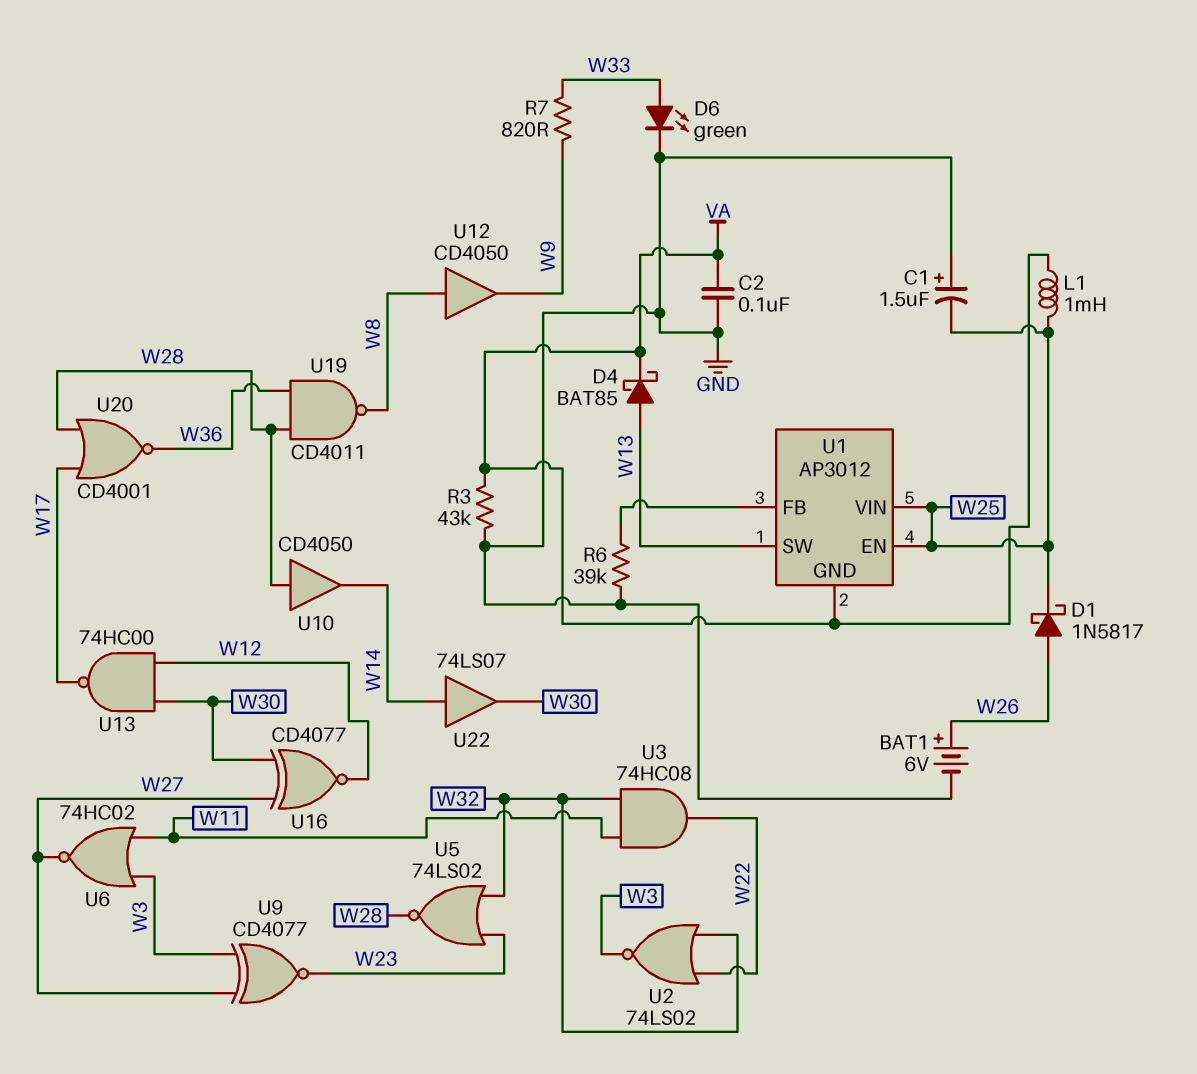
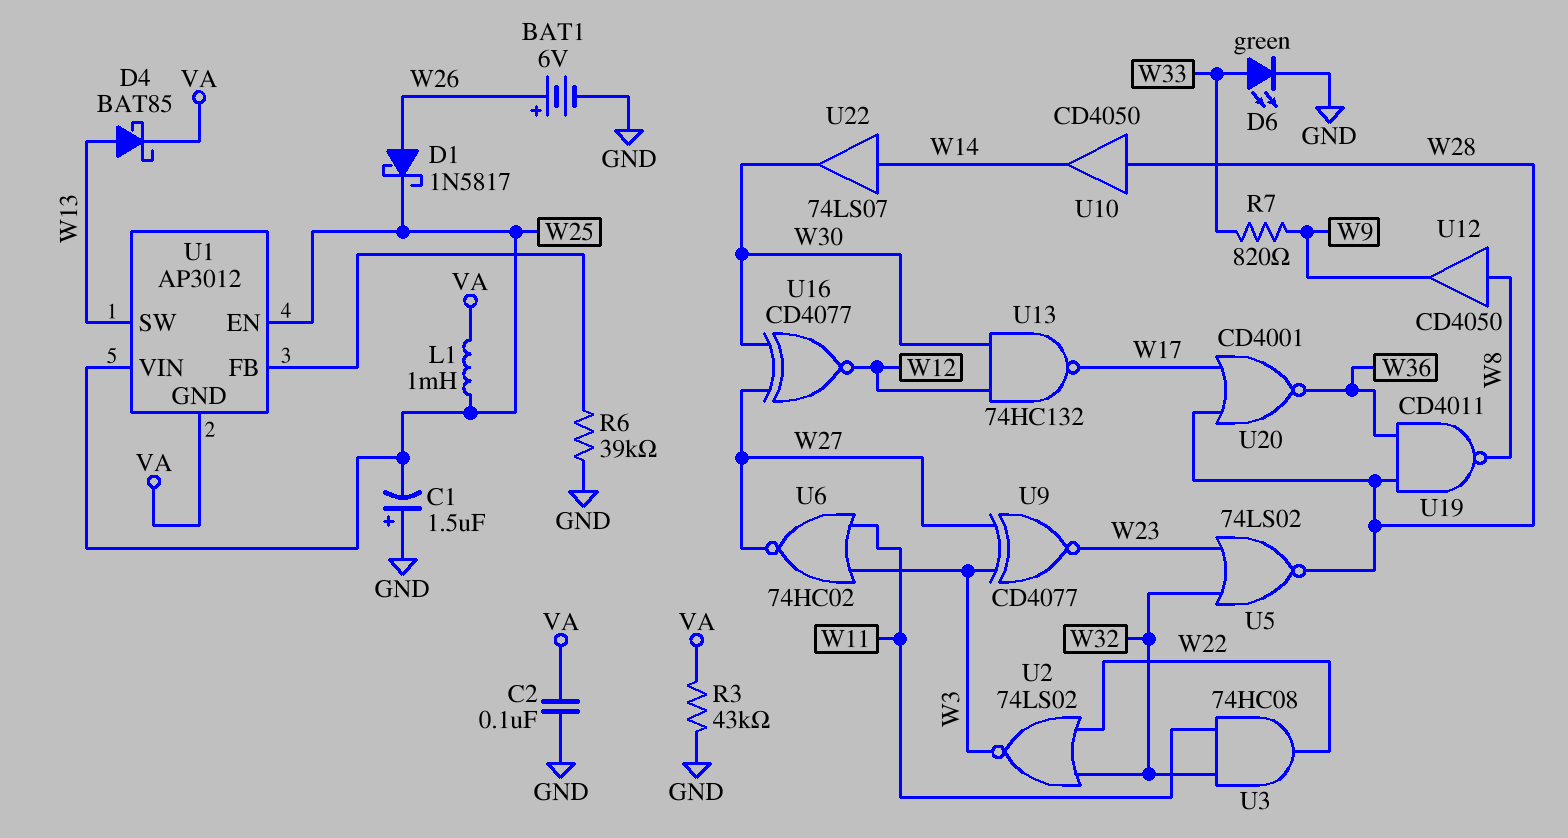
U13: NAND 74HC00 (in W12, in W30, out W17) -> NAND 74HC132 (in W12, in W30, out W17)

